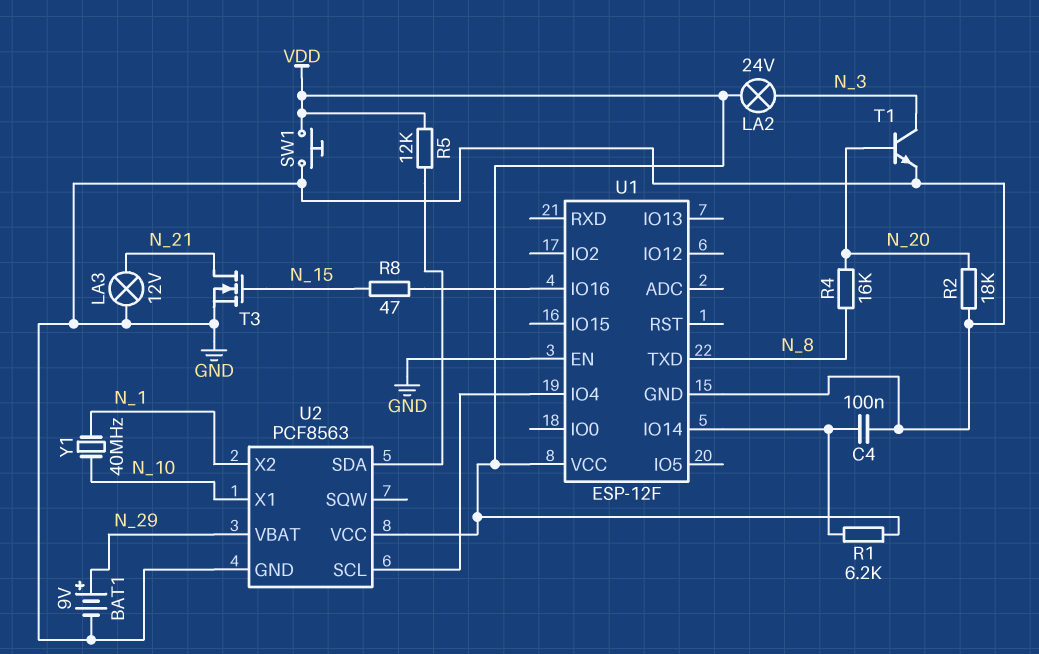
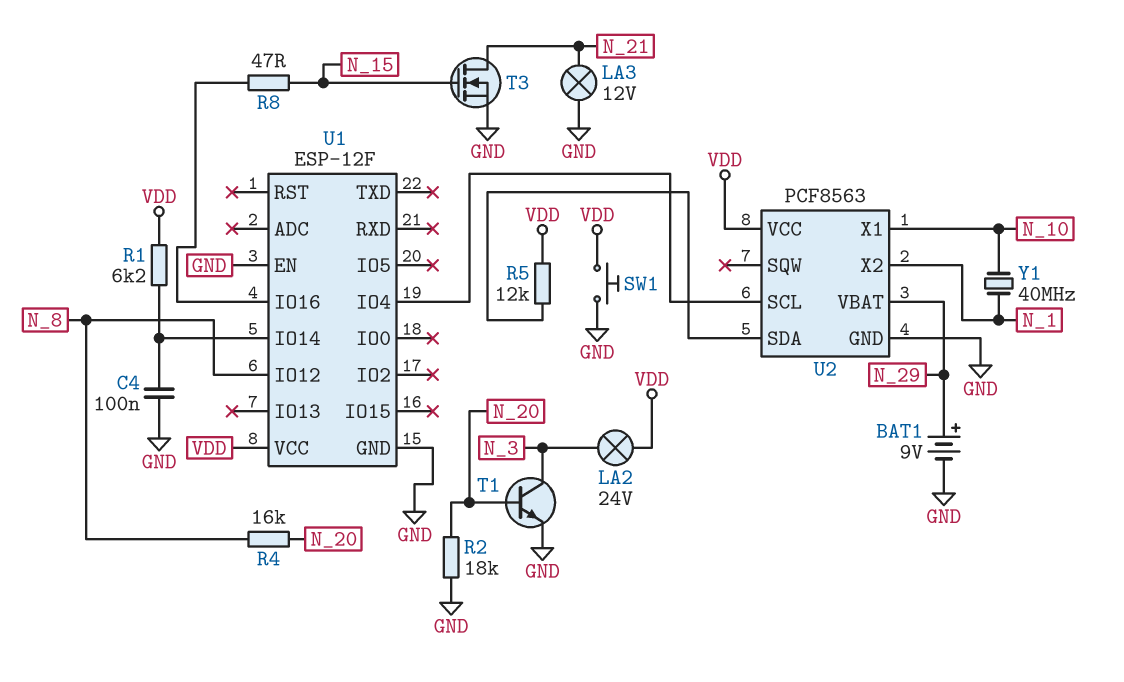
U1 pin IO12: none -> N_8
U1 pin TXD: N_8 -> none

